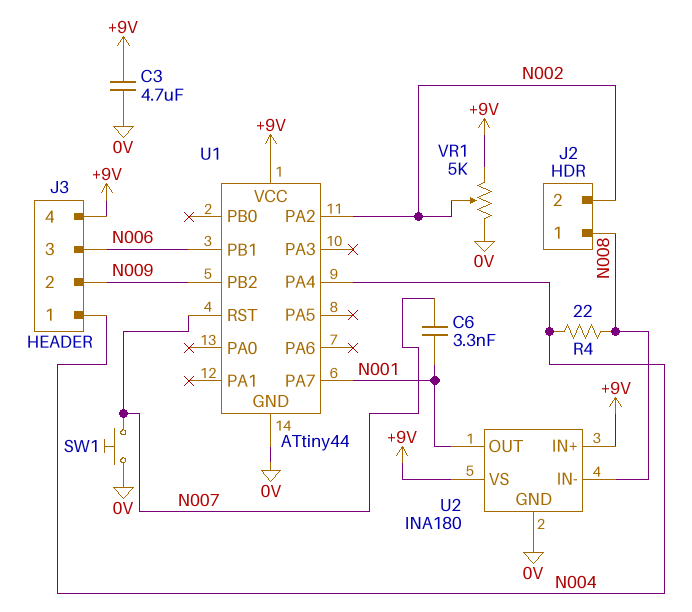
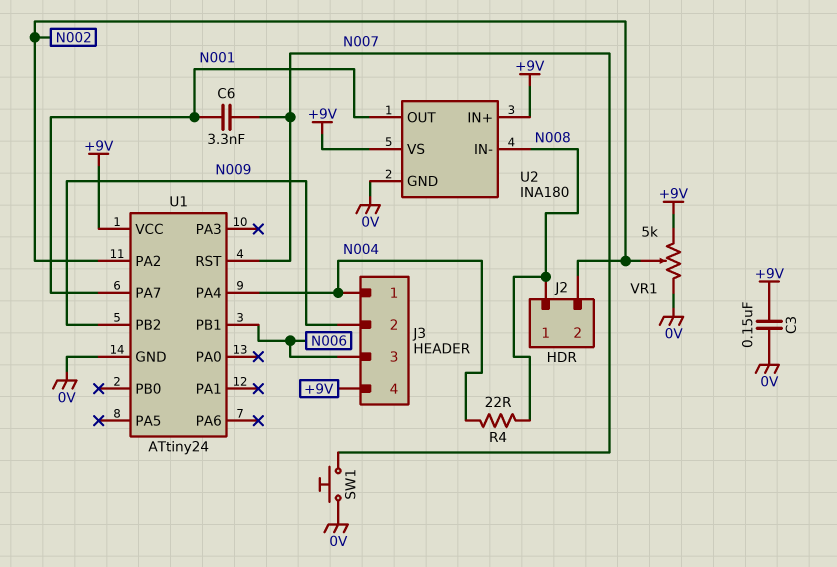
C3: 4.7uF (+9V, 0V) -> 150nF (+9V, 0V)
U1: ATtiny44 -> ATtiny24

